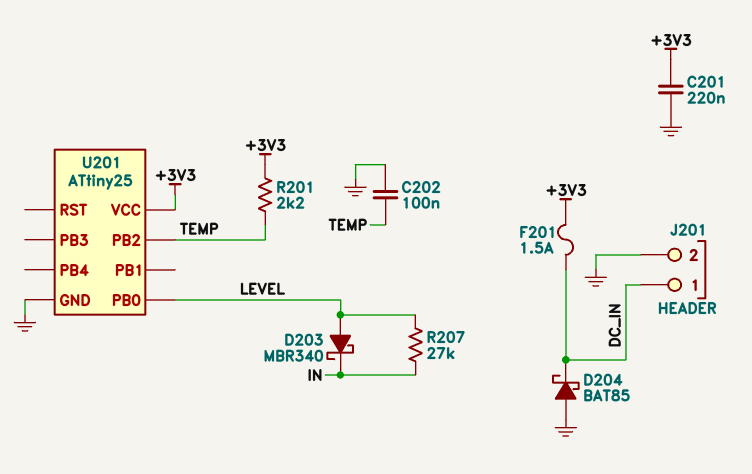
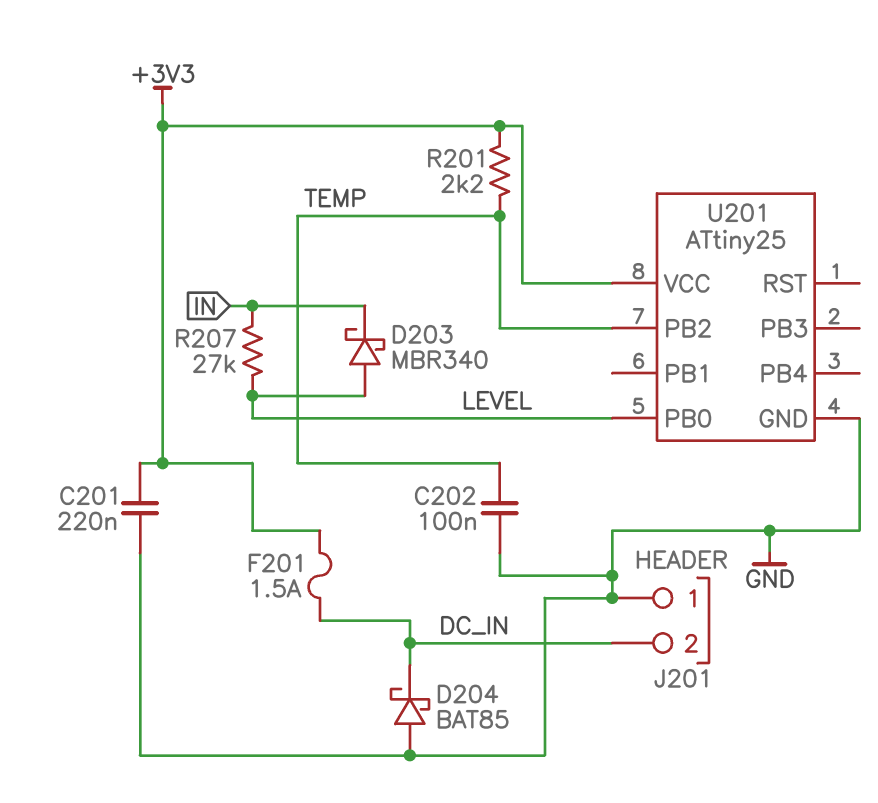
J201 pin 1: DC_IN -> GND
J201 pin 2: GND -> DC_IN

